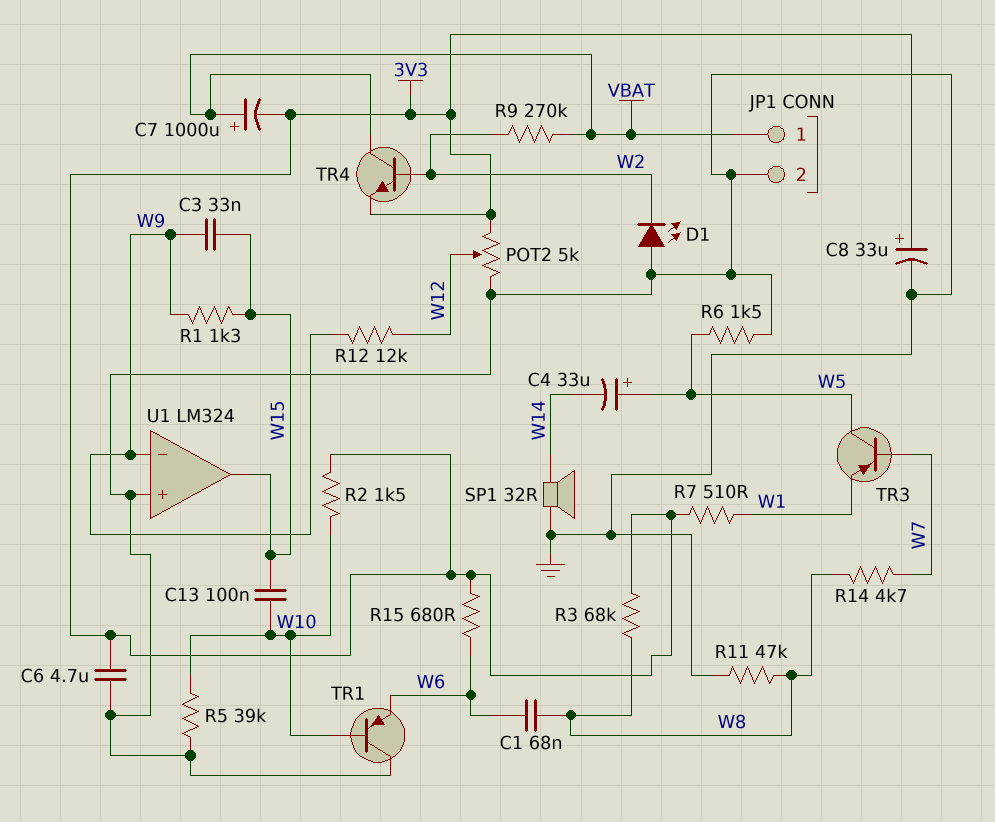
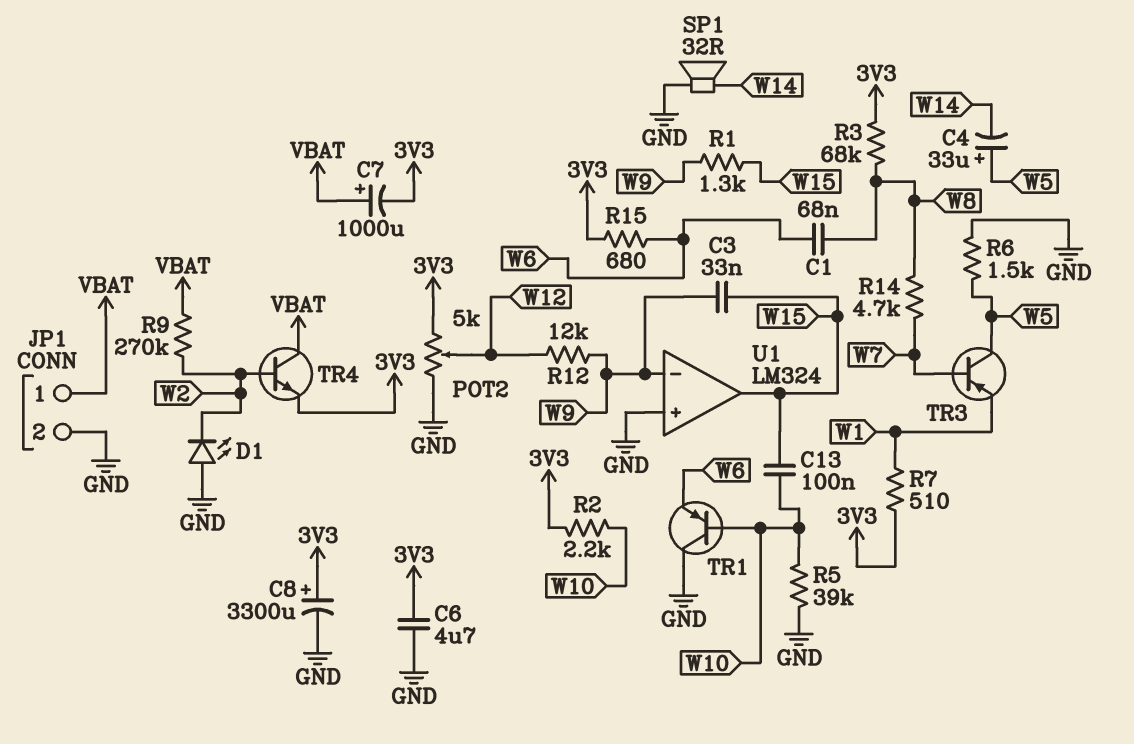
C8: 33uF (plus 3V3, minus GND) -> 3300uF (plus 3V3, minus GND)
R2: 1.5k (3V3, W10) -> 2.2k (3V3, W10)
R11: 47k (GND, W8) -> none

